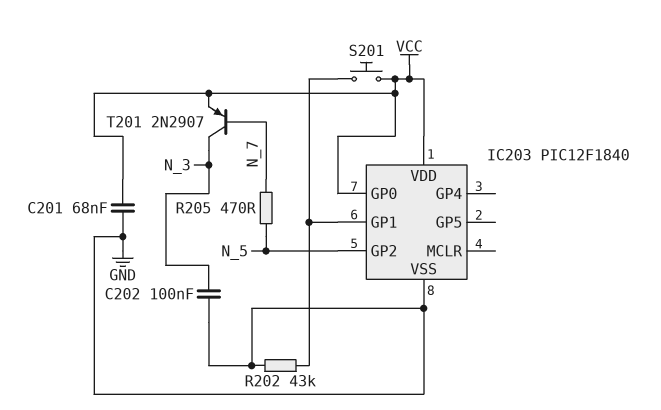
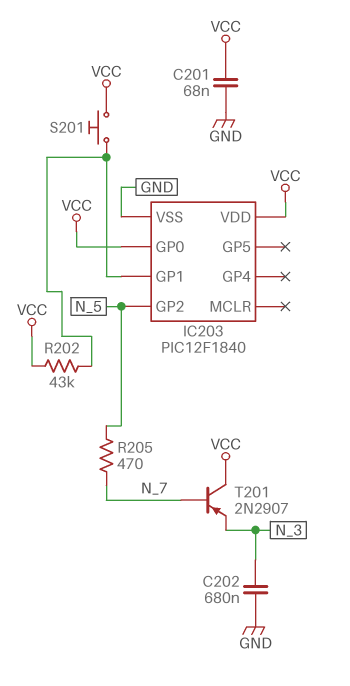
C202: 100nF (GND, N_3) -> 680nF (GND, N_3)
R202: 43k (GND, IC203/GP1) -> 43k (IC203/GP1, VCC)
T201: PNP 2N2907 (B N_7, C N_3, E VCC) -> PNP 2N2907 (B N_7, C VCC, E N_3)

